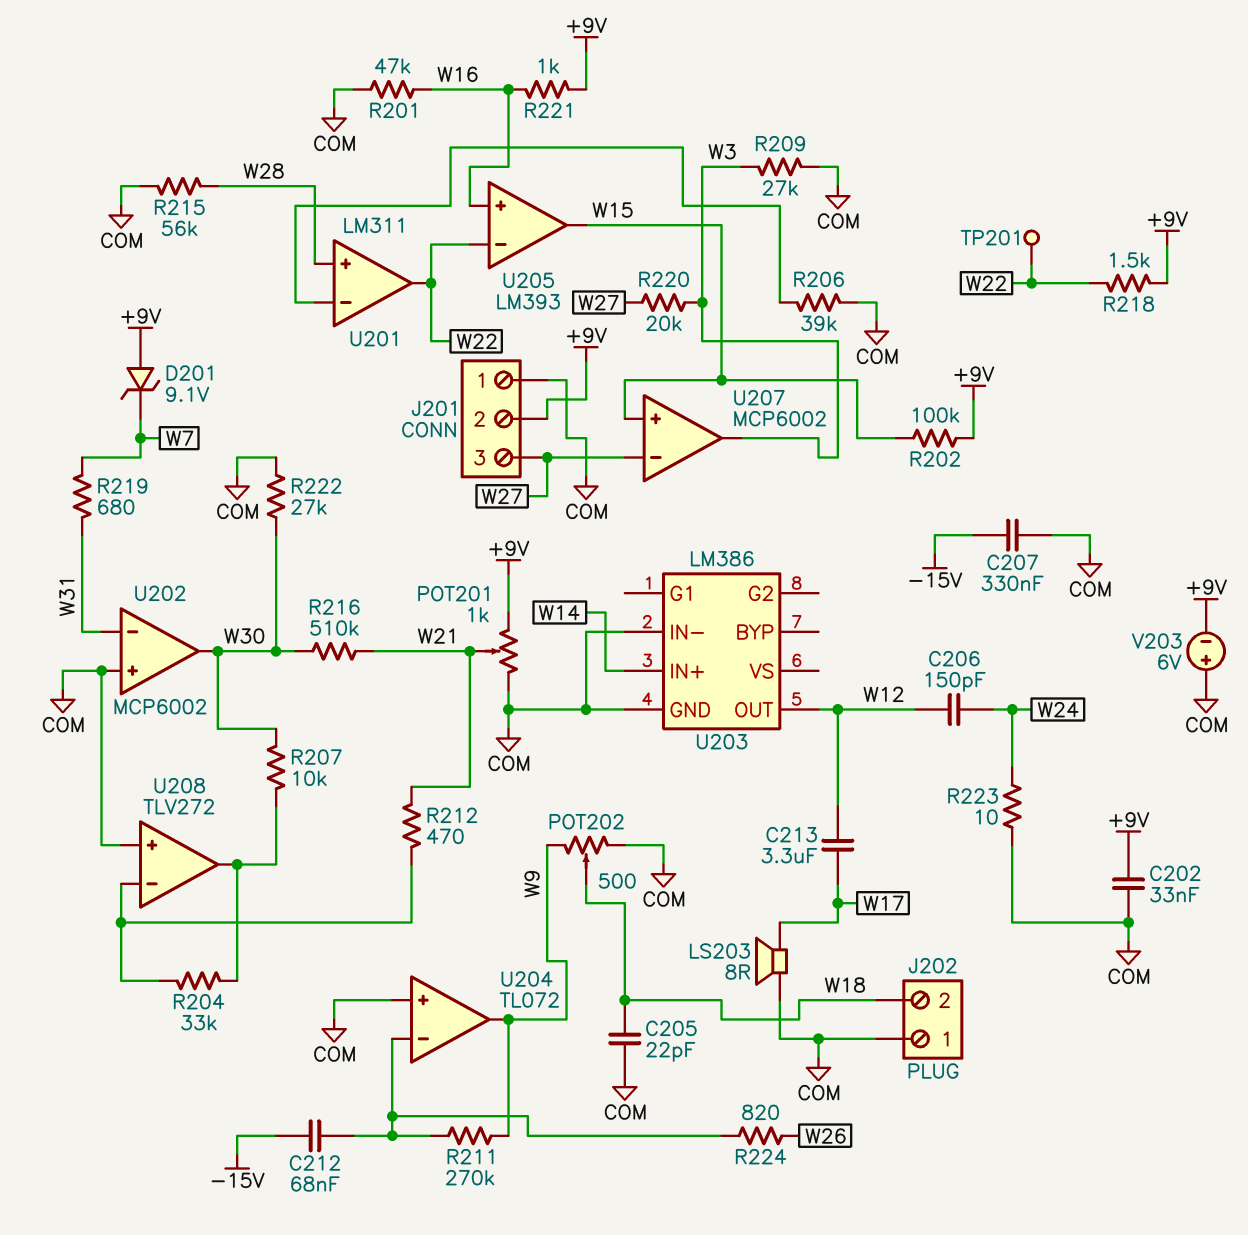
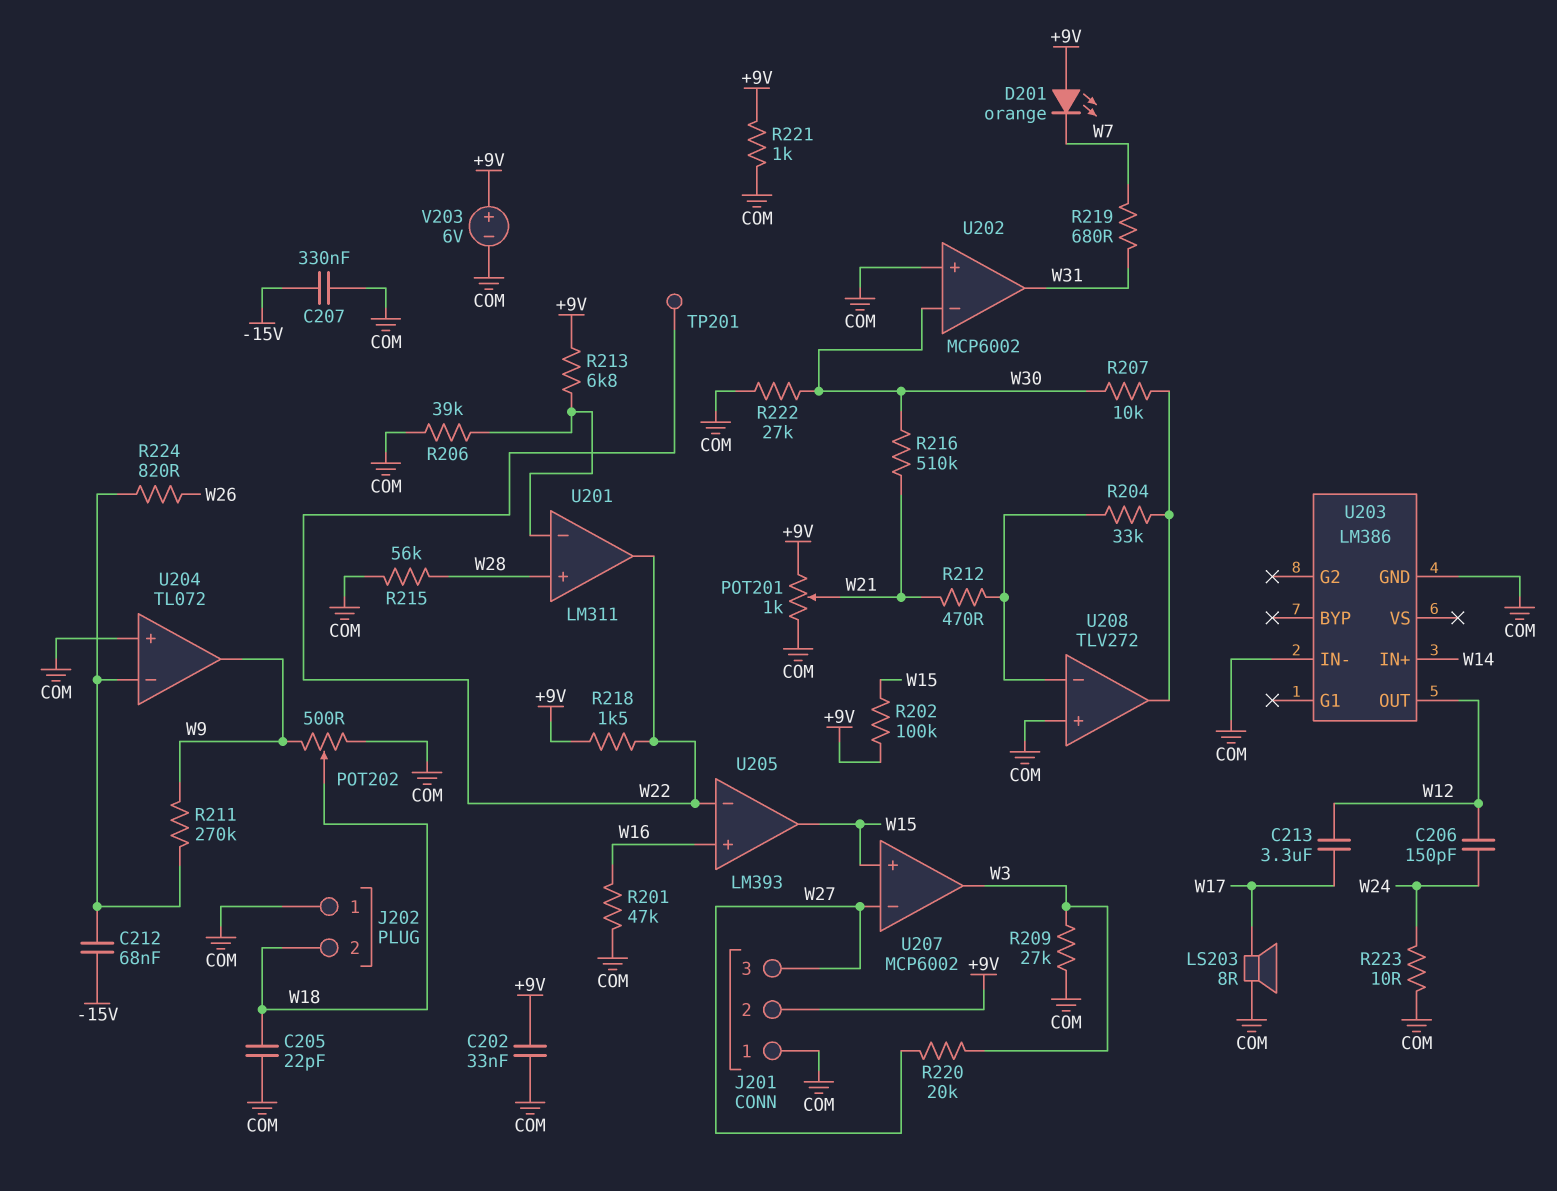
D201: zener 9.1V (A +9V, K W7) -> LED orange (A +9V, K W7)
R213: none -> 6.8k (+9V, U201/in-)
R221: 1k (+9V, W16) -> 1k (+9V, COM)
U202 pin in-: W31 -> W30
U202 pin out: W30 -> W31
V203: 6V (plus COM, minus +9V) -> 6V (plus +9V, minus COM)

